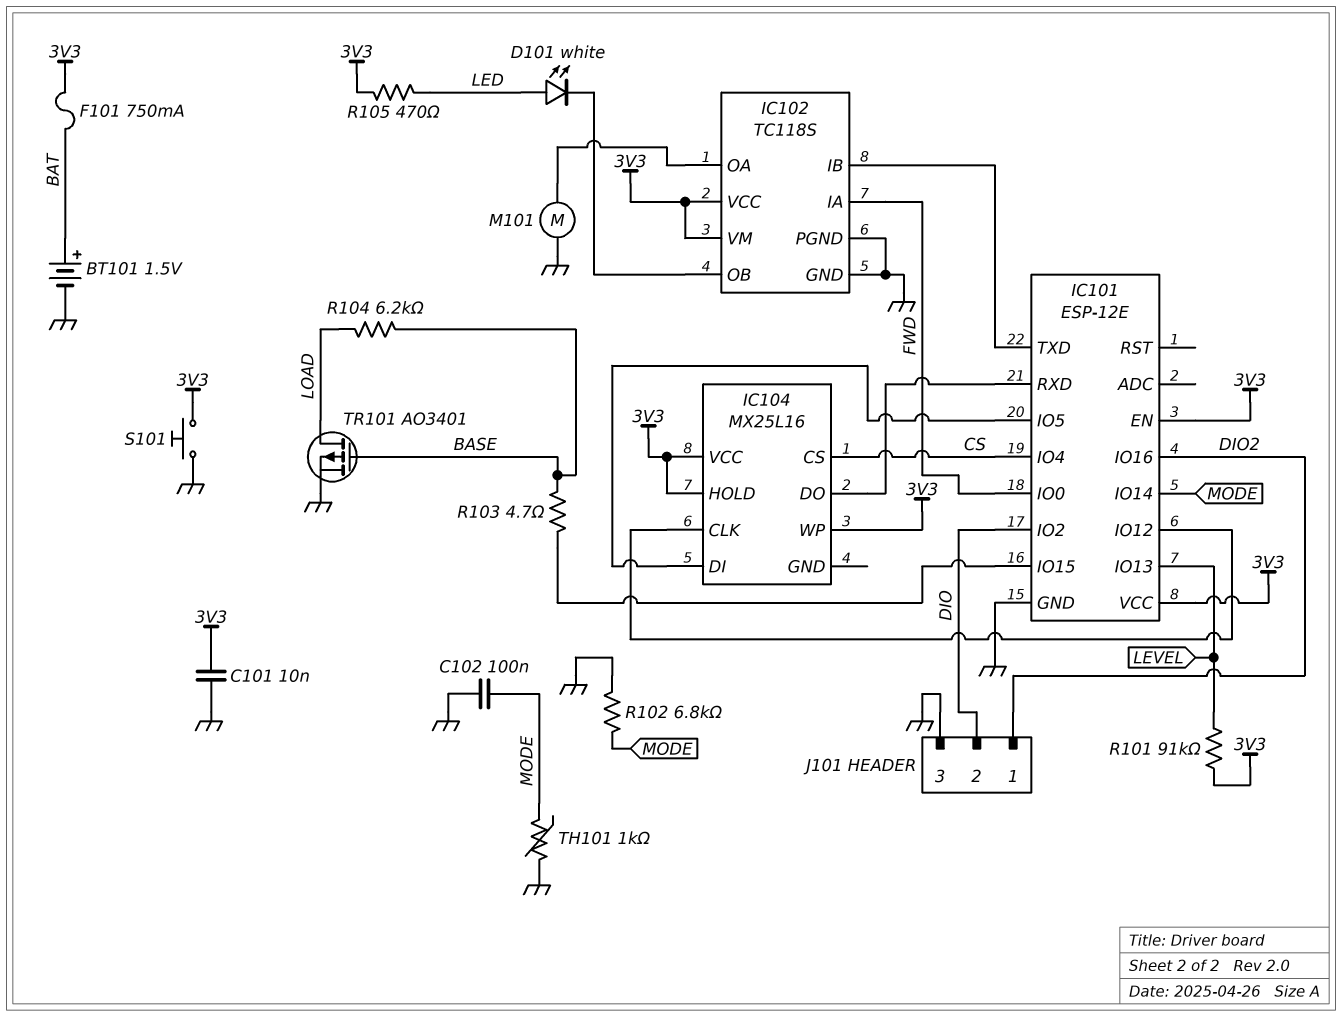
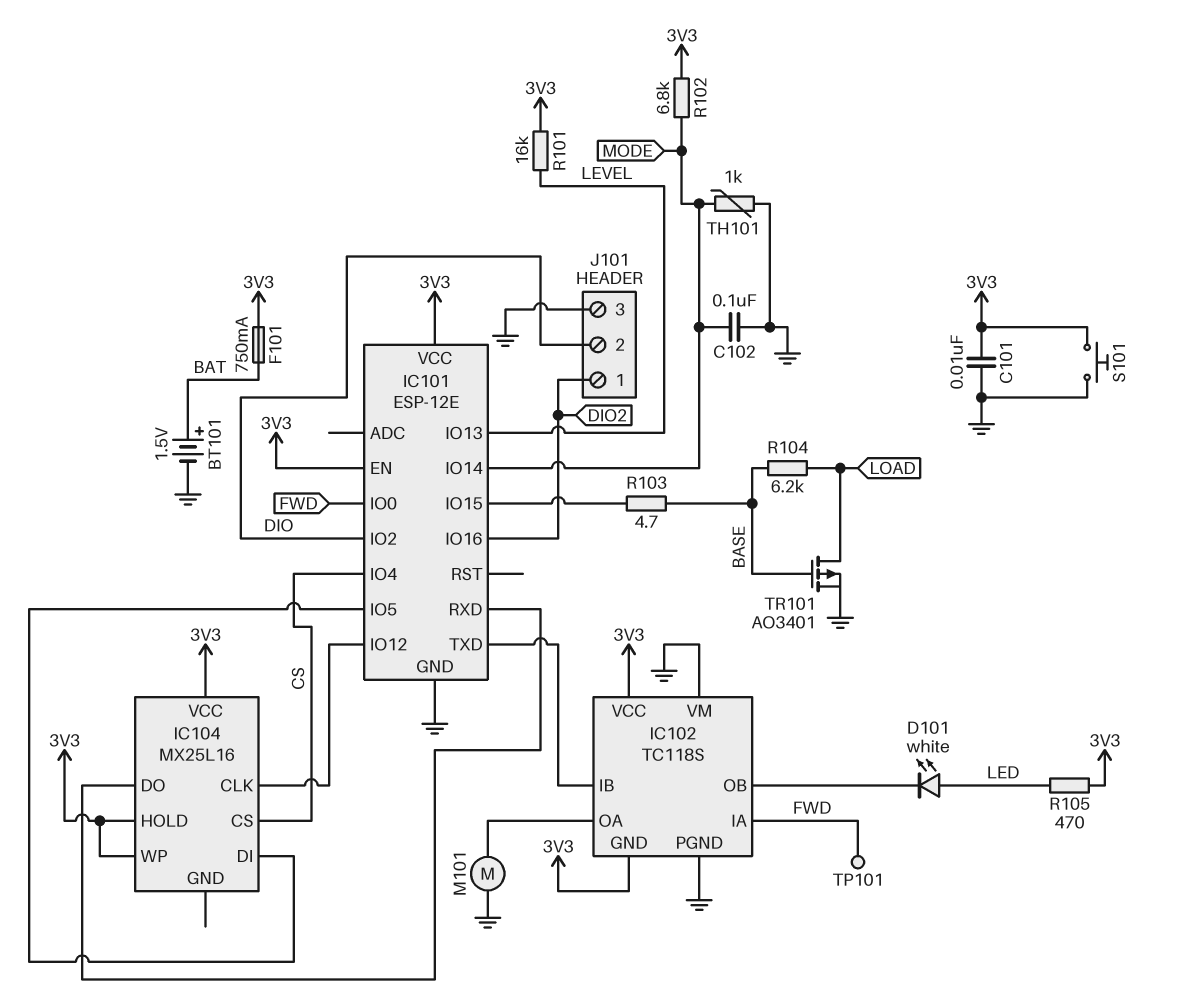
IC102 pin GND: GND -> 3V3
IC102 pin VM: 3V3 -> GND
R101: 91k (3V3, LEVEL) -> 16k (3V3, LEVEL)
R102: 6.8k (GND, MODE) -> 6.8k (3V3, MODE)
TP101: none -> test point (FWD)

